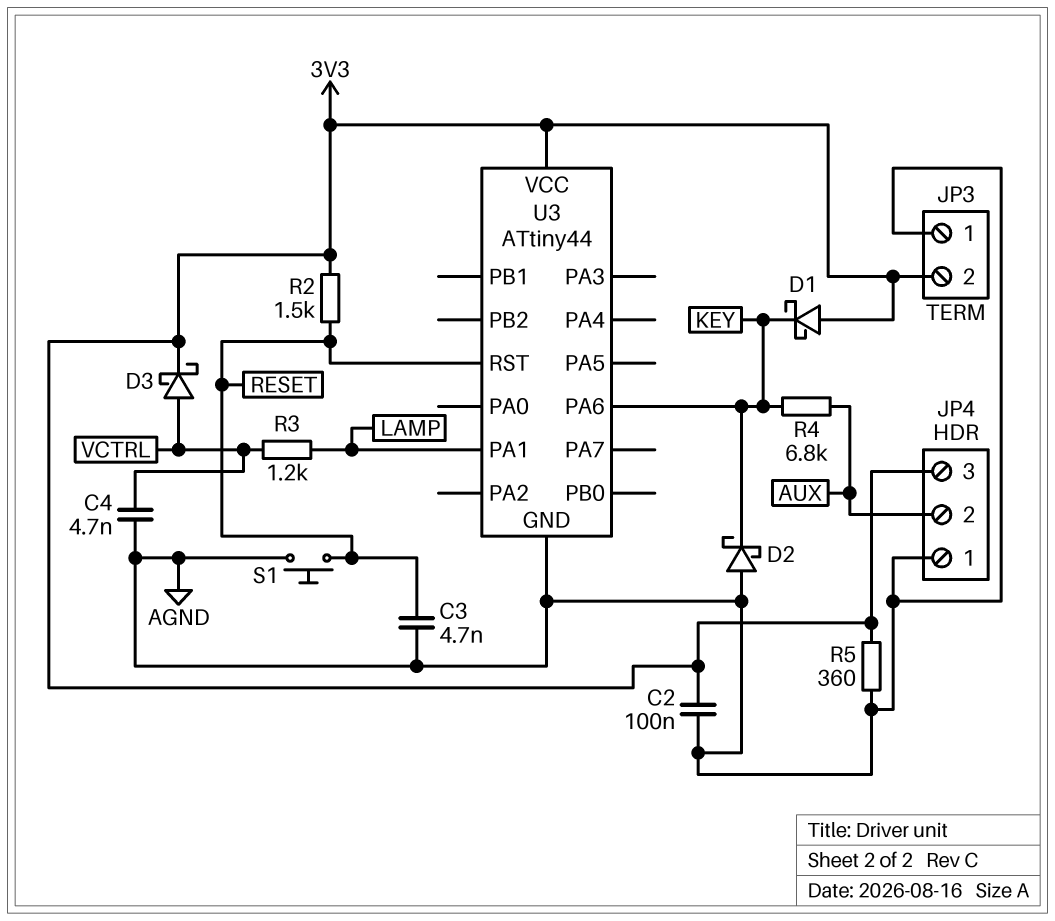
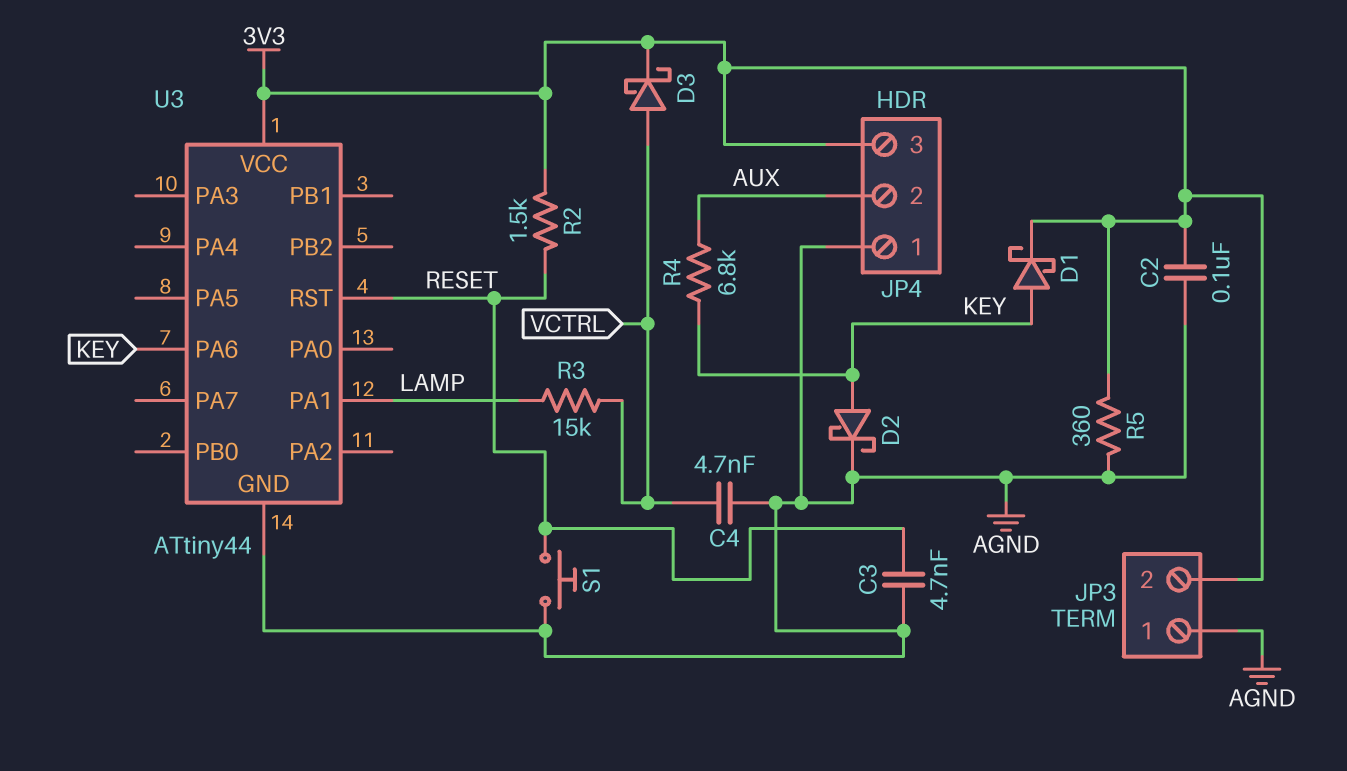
D1: schottky (A 3V3, K KEY) -> schottky (A KEY, K 3V3)
D2: schottky (A AGND, K KEY) -> schottky (A KEY, K AGND)
R3: 1.2k (LAMP, VCTRL) -> 15k (LAMP, VCTRL)

